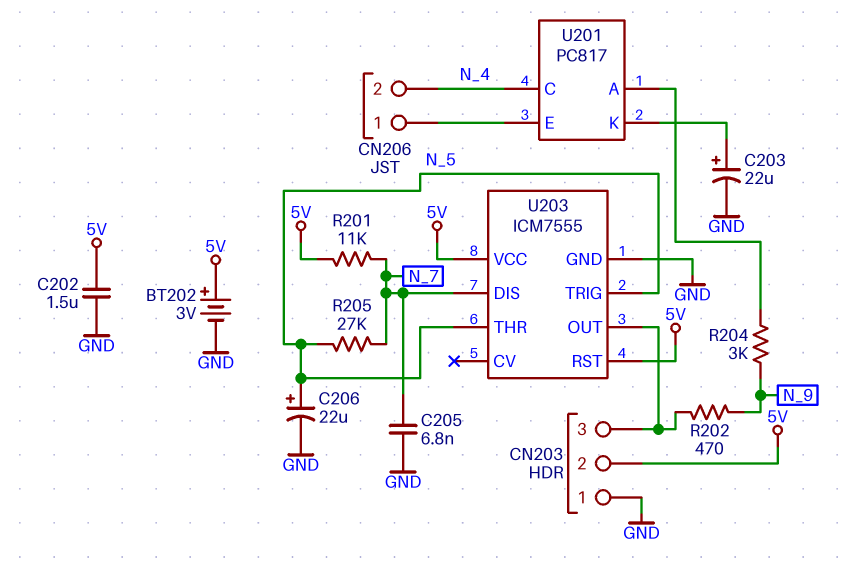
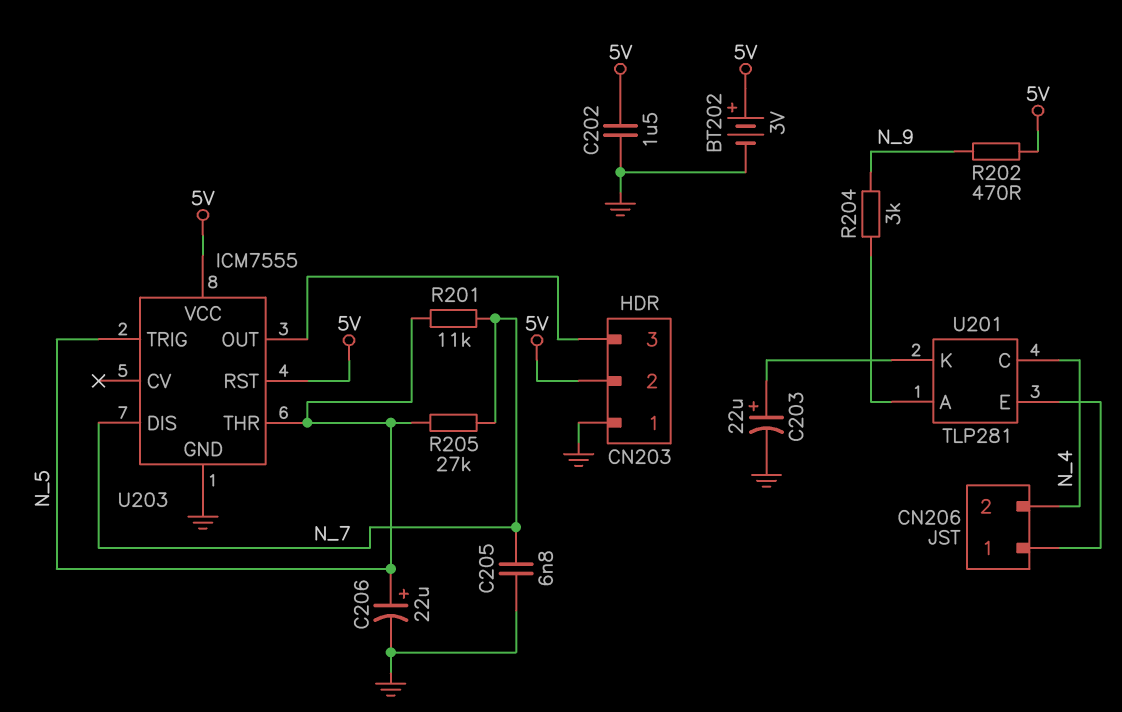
R201: 11k (5V, N_7) -> 11k (N_5, N_7)
R202: 470 (CN203/3, N_9) -> 470 (5V, N_9)
U201: PC817 -> TLP281

